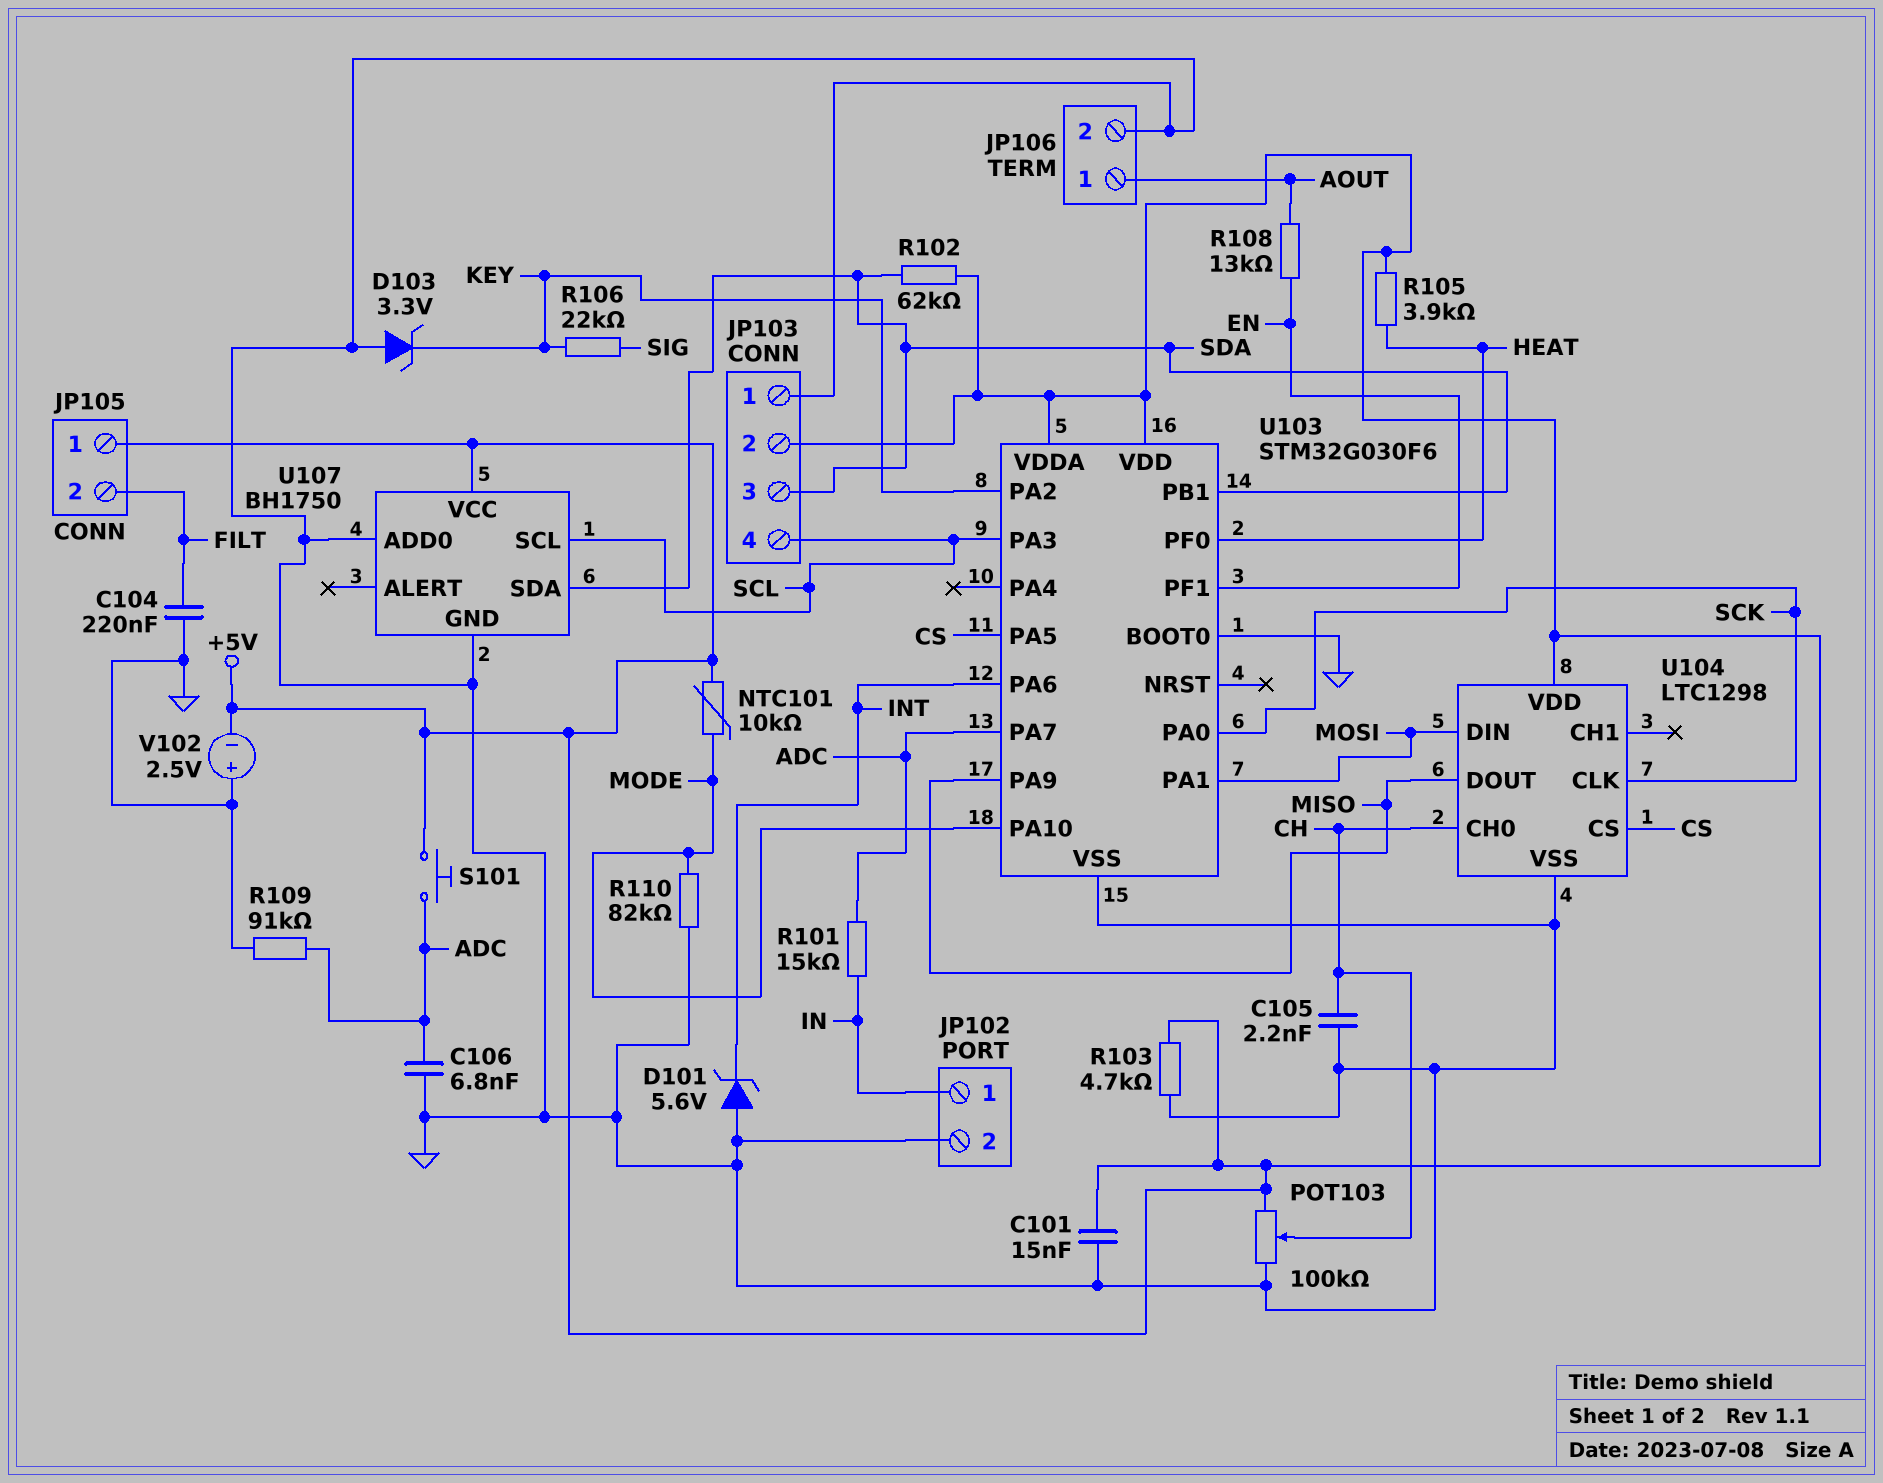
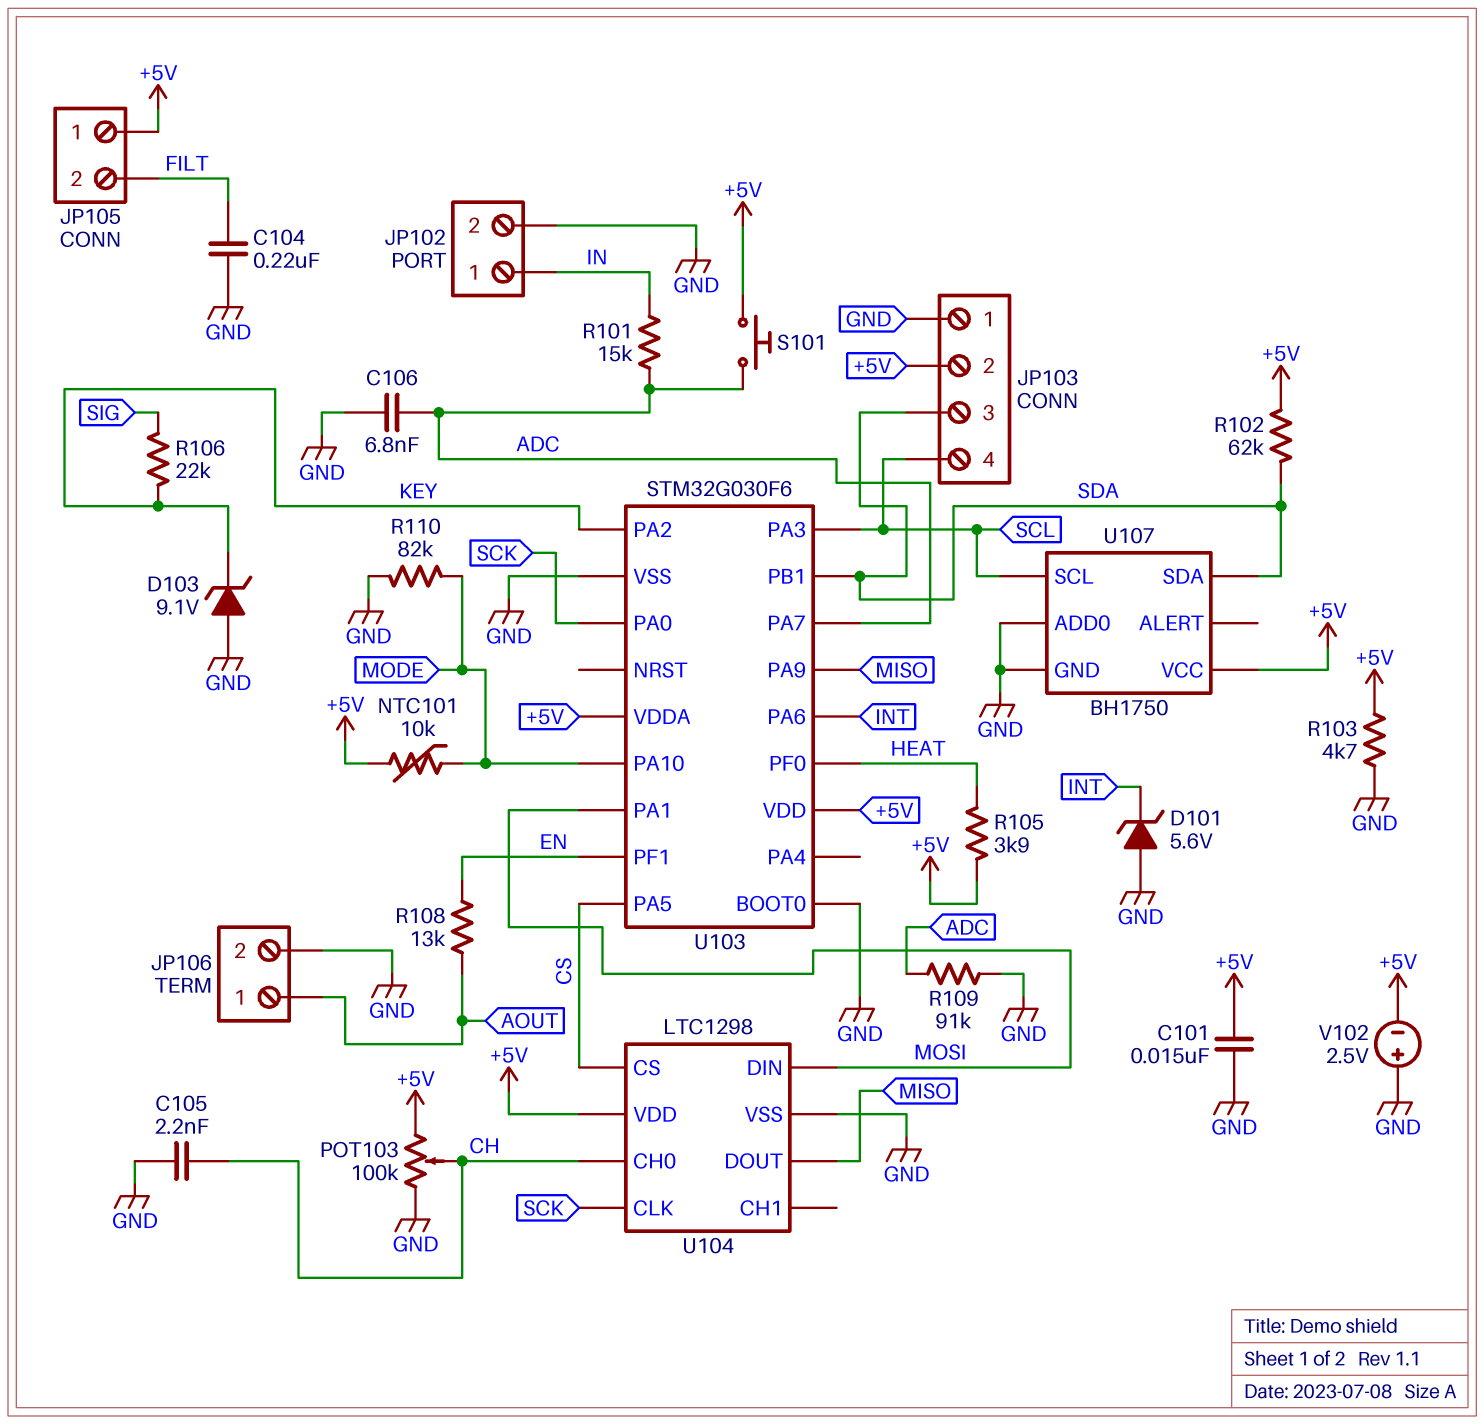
D103: zener 3.3V (A GND, K KEY) -> zener 9.1V (A GND, K KEY)

